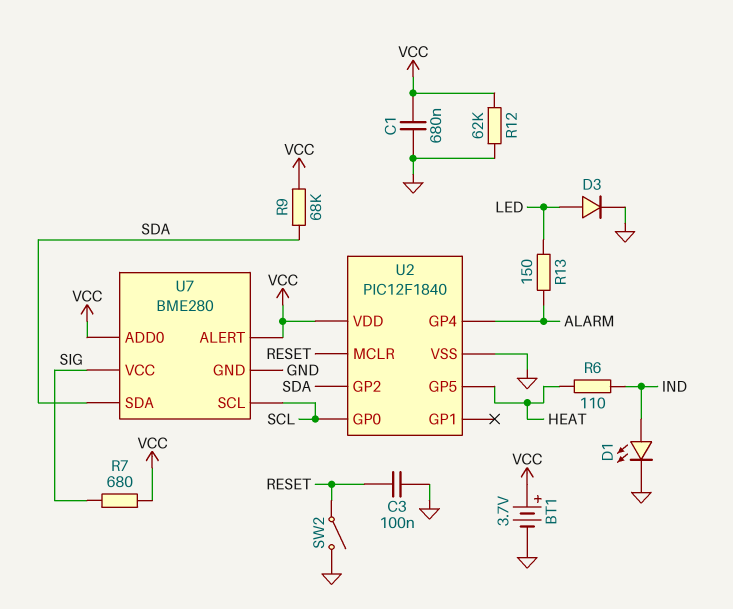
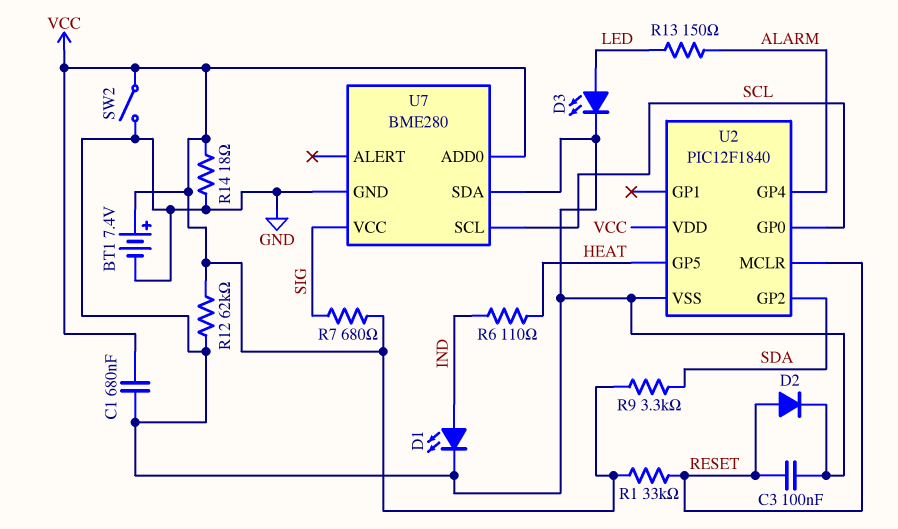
BT1: 3.7V (plus VCC, minus GND) -> 7.4V (plus VCC, minus GND)
D2: none -> diode (A RESET, K GND)
D3: diode (A LED, K GND) -> LED (A LED, K GND)
R1: none -> 33k (RESET, VCC)
R9: 68k (SDA, VCC) -> 3.3k (SDA, VCC)
R14: none -> 18 (GND, VCC)
SW2: switch (GND, RESET) -> switch (GND, VCC)
U7 pin ALERT: VCC -> none
U7 pin SDA: SDA -> GND

